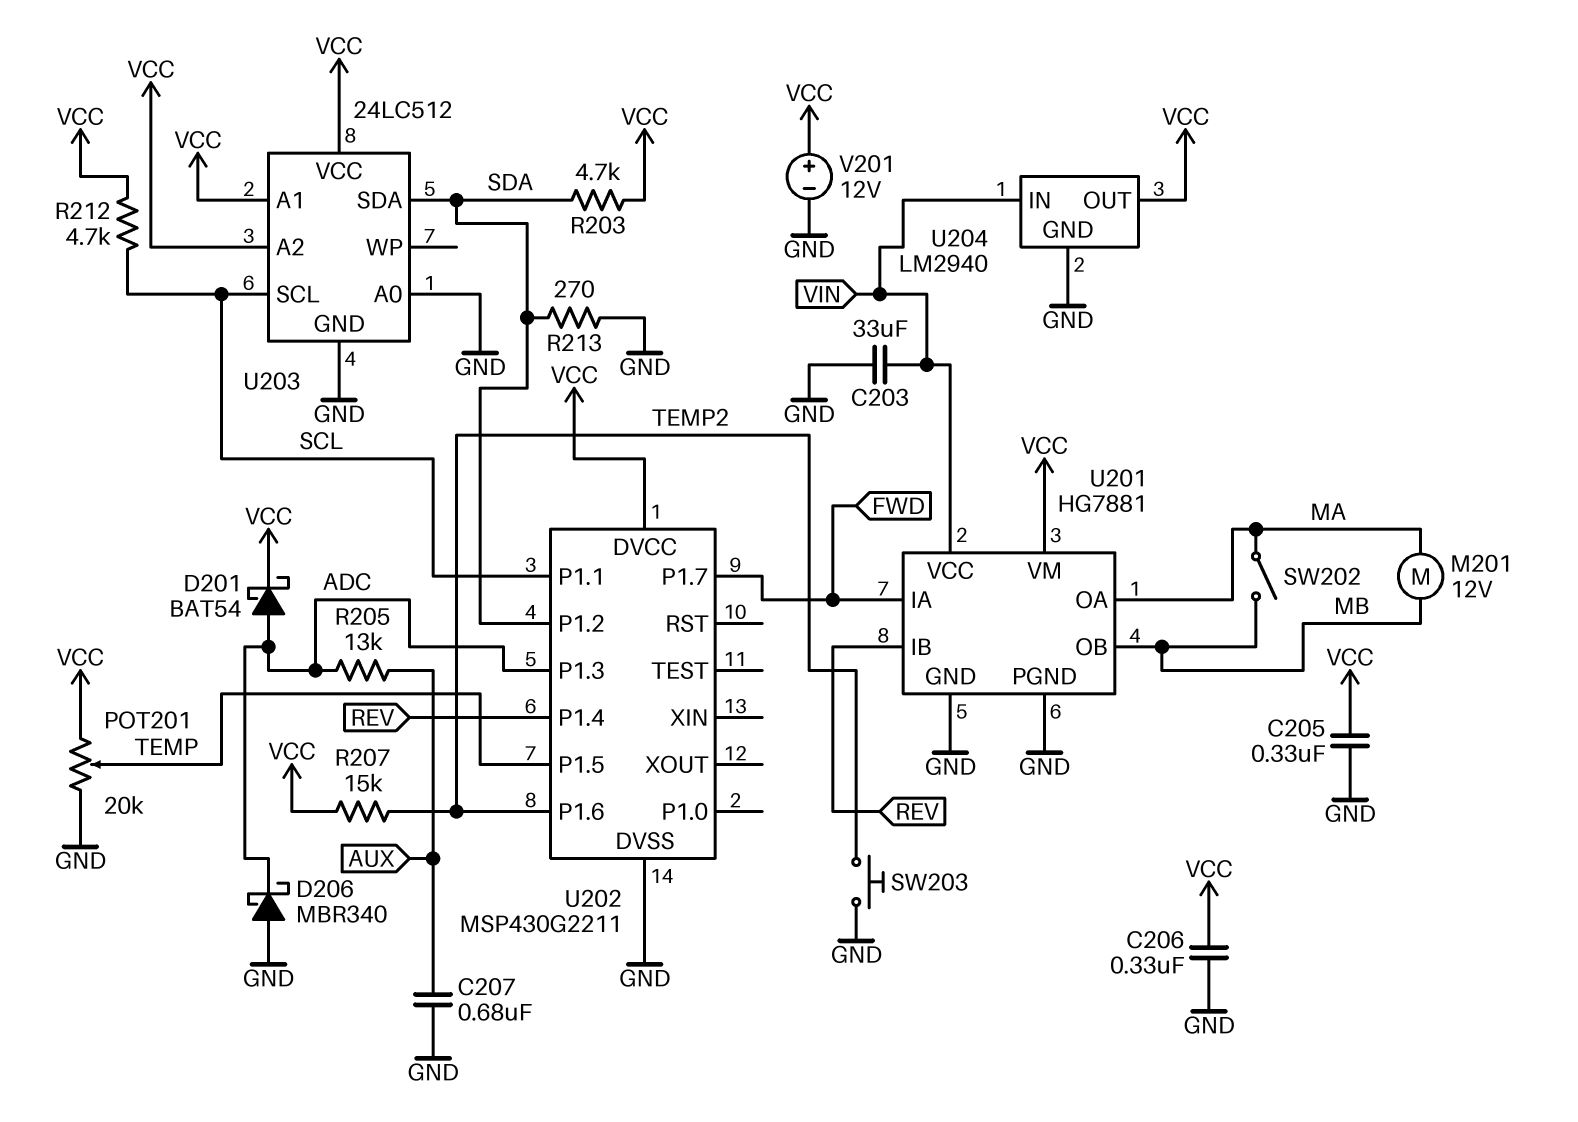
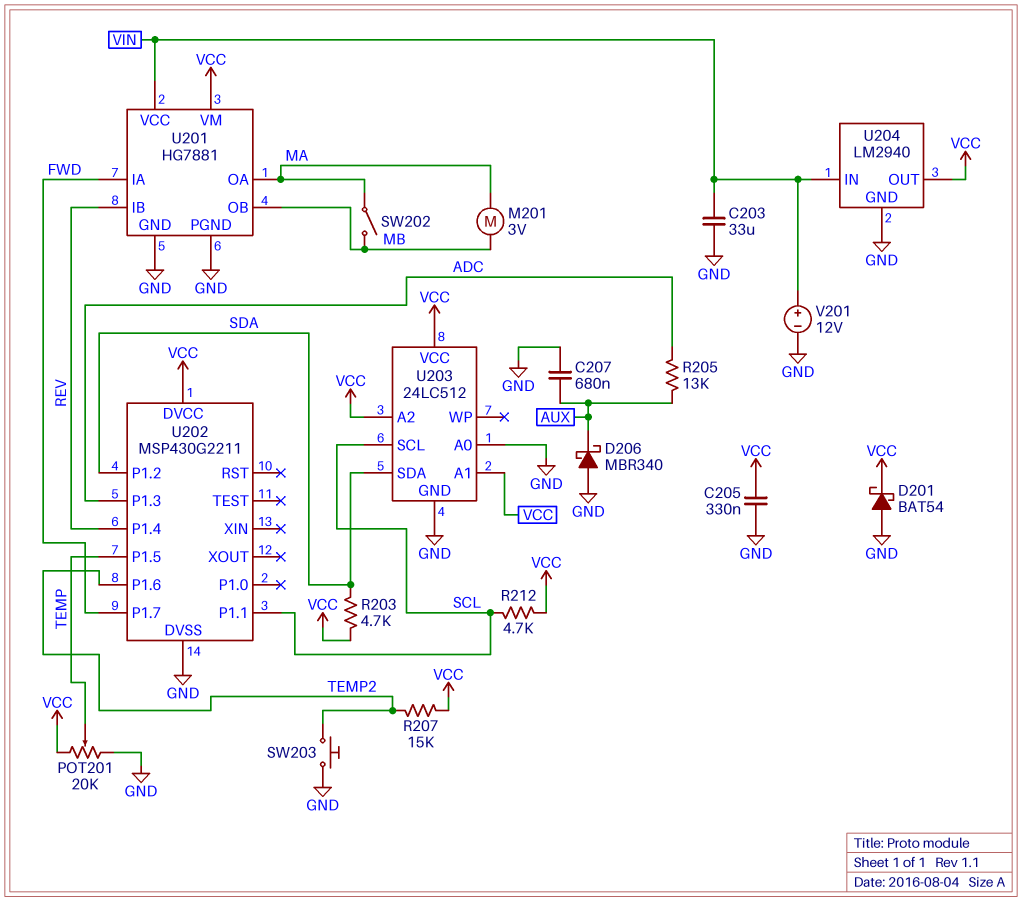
C206: 330nF (GND, VCC) -> none
D201: schottky BAT54 (A ADC, K VCC) -> schottky BAT54 (A GND, K VCC)
D206: schottky MBR340 (A GND, K ADC) -> schottky MBR340 (A GND, K AUX)
M201: motor 12V (MA, MB) -> motor 3V (MA, MB)
R213: 270 (GND, SDA) -> none
V201: 12V (plus VCC, minus GND) -> 12V (plus VIN, minus GND)

